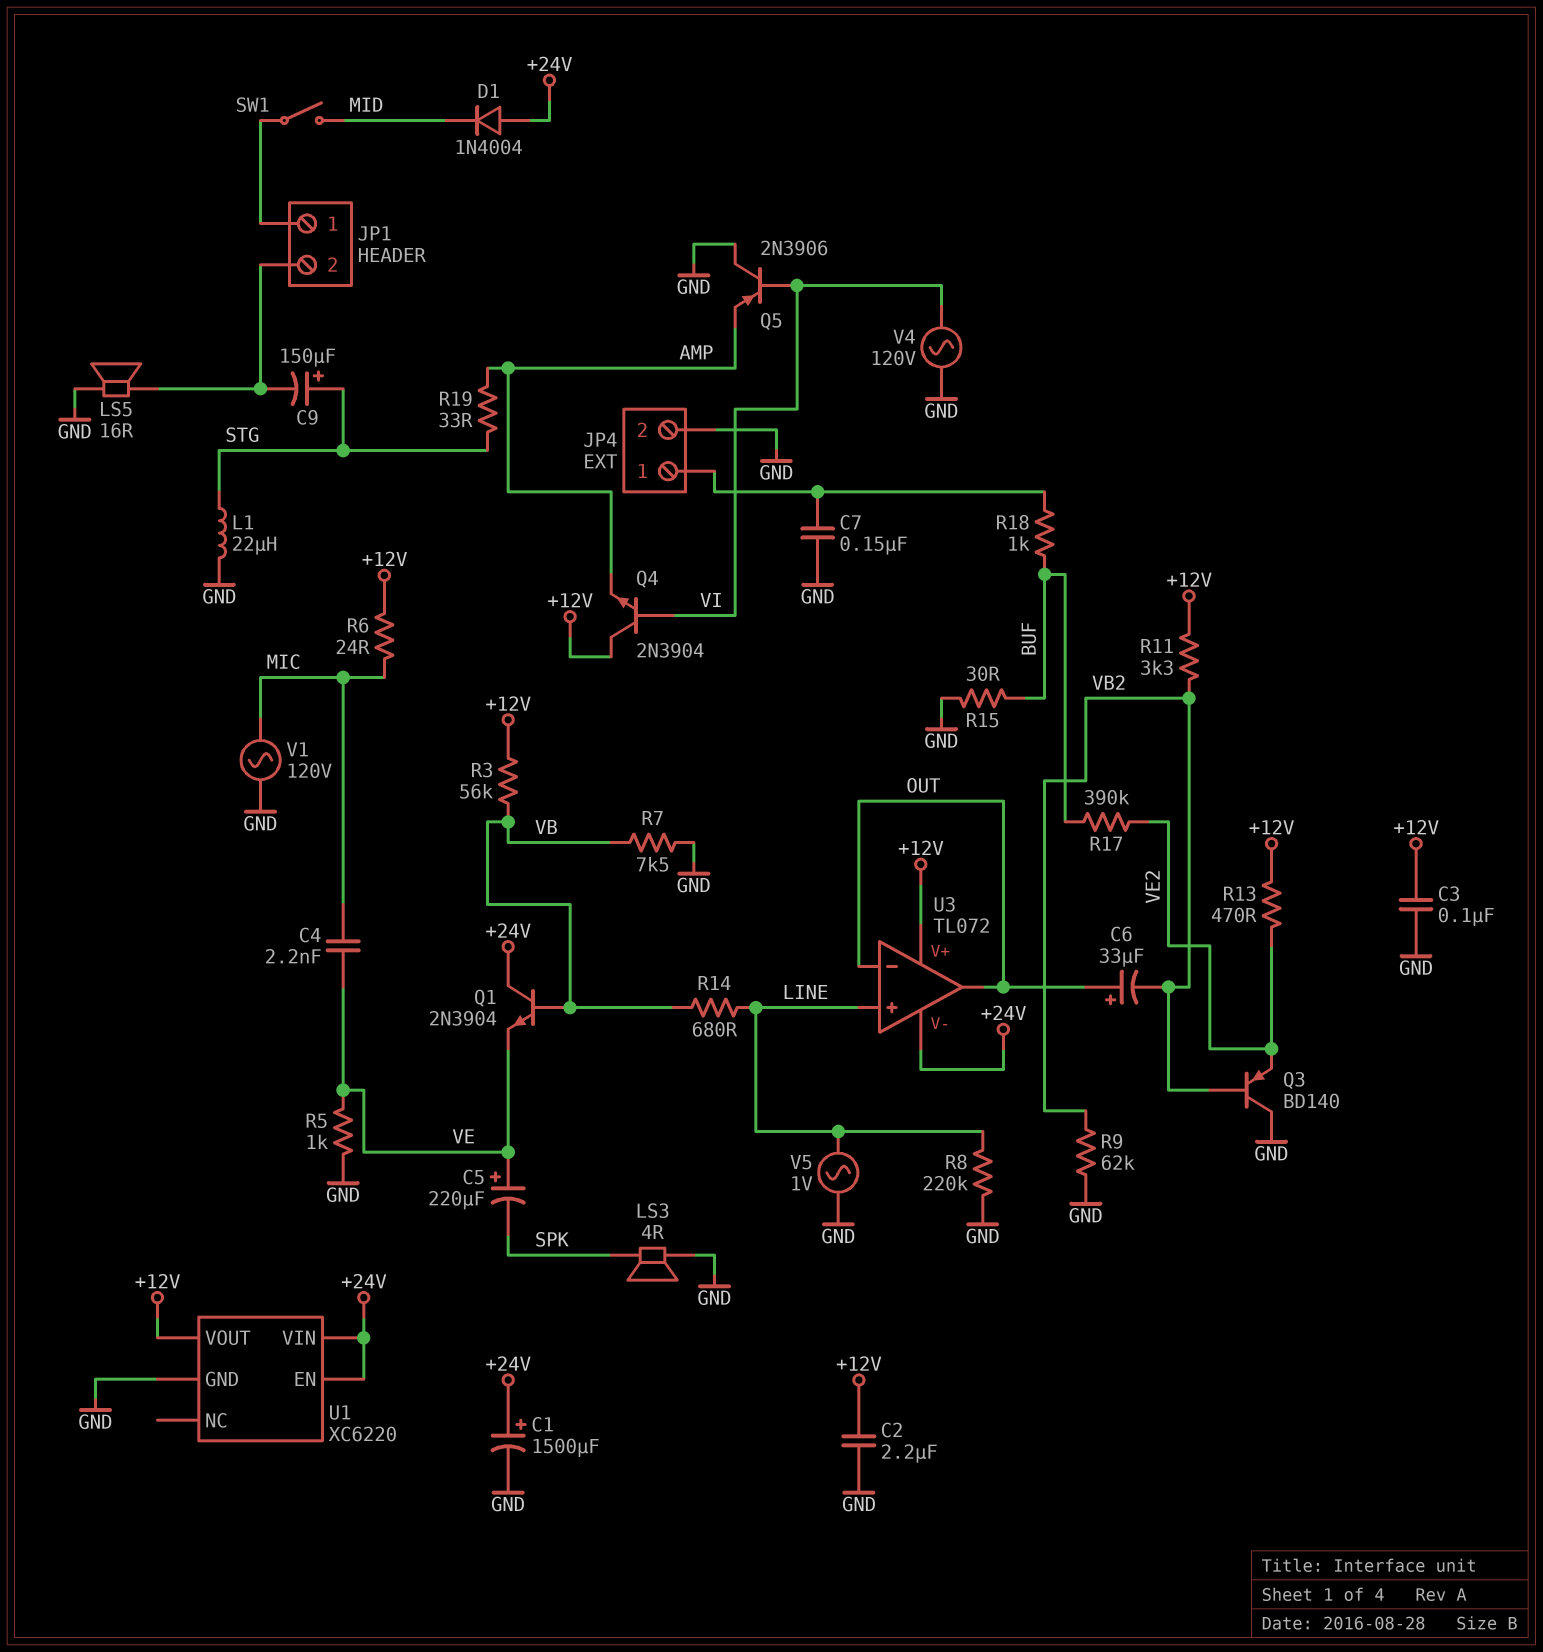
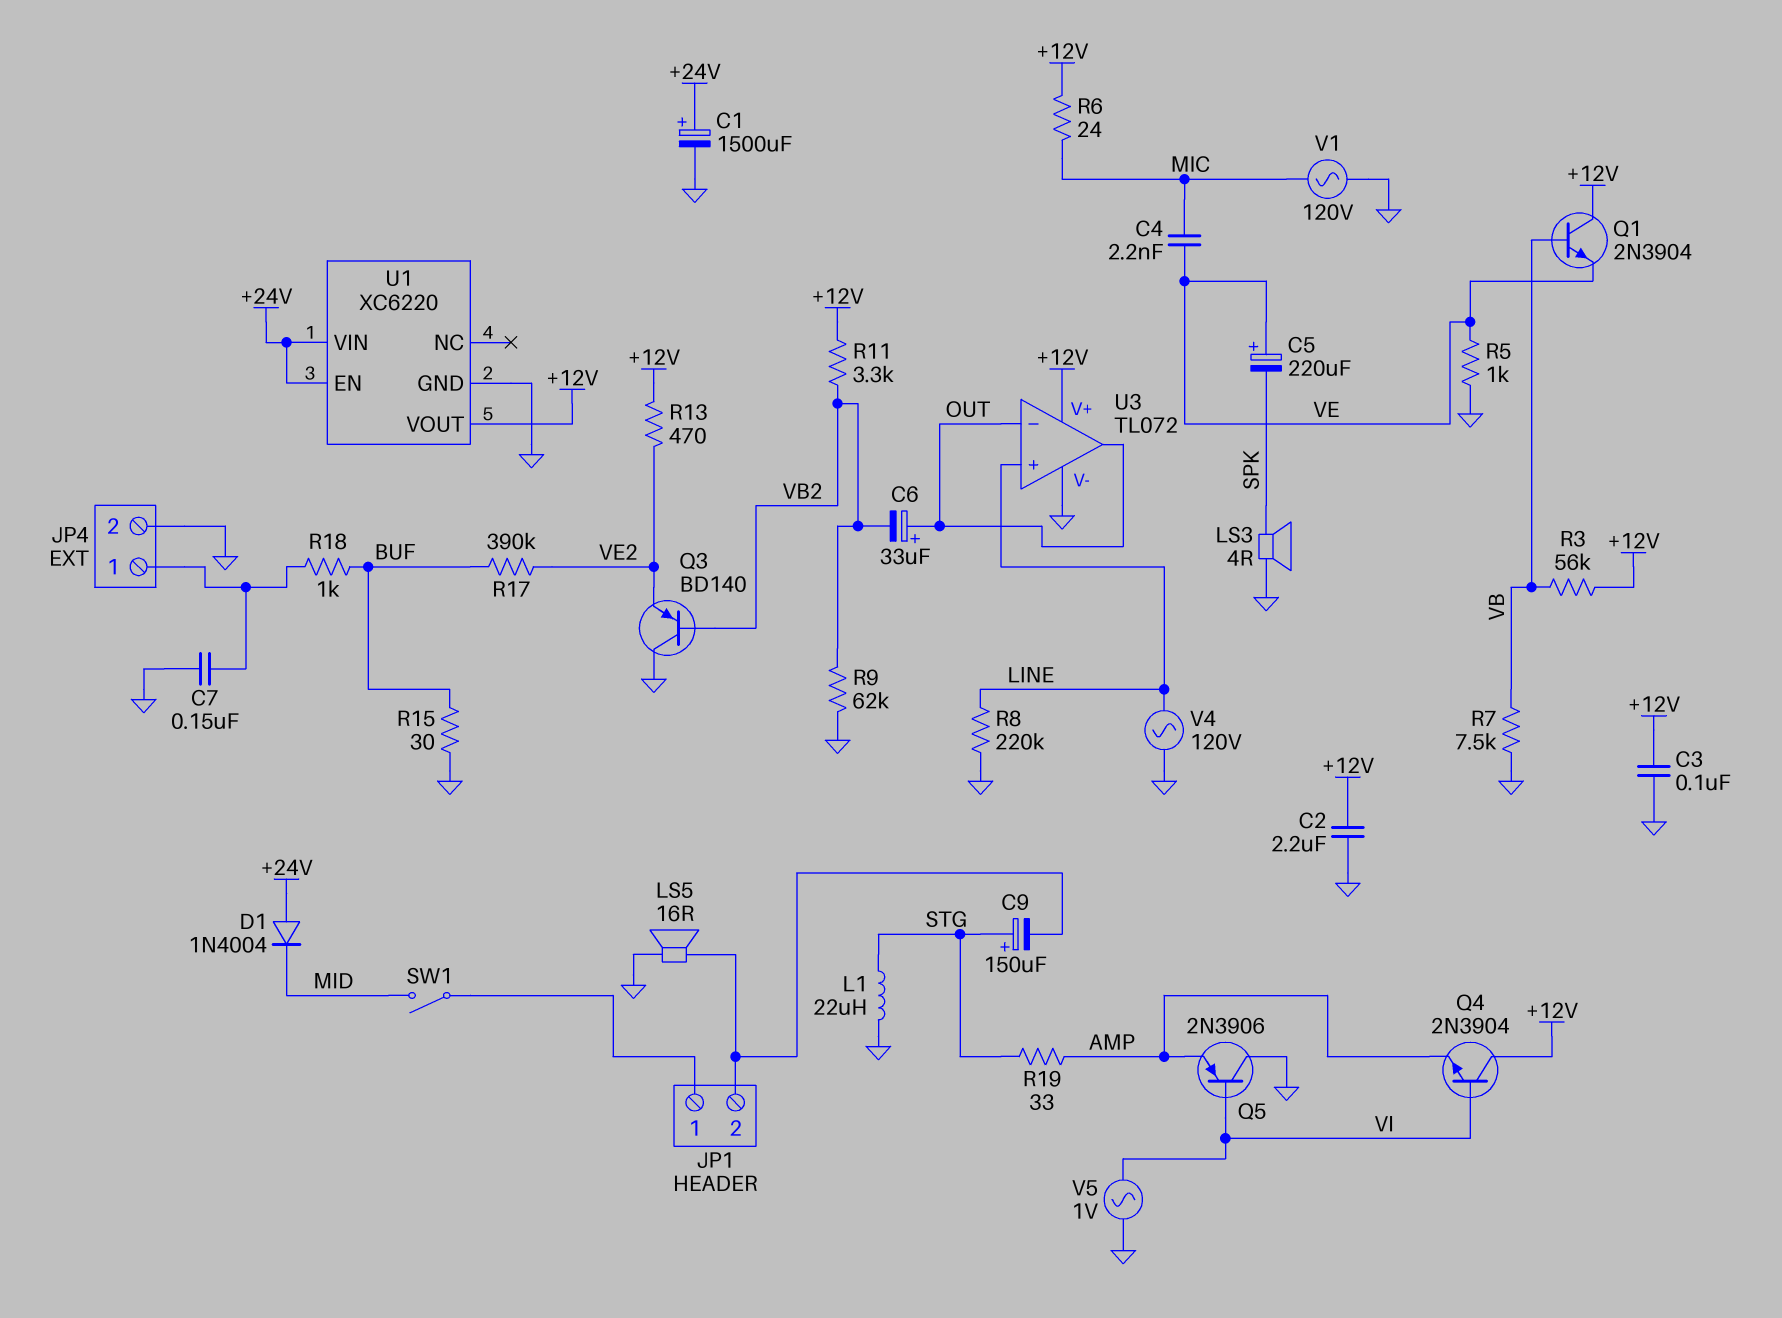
Q1: NPN 2N3904 (B VB, C +24V, E VE) -> NPN 2N3904 (B VB, C +12V, E VE)
R14: 680 (LINE, VB) -> none
U3 pin V-: +24V -> GND
V4: AC 120V (GND, VI) -> AC 120V (GND, LINE)
V5: AC 1V (GND, LINE) -> AC 1V (GND, VI)

